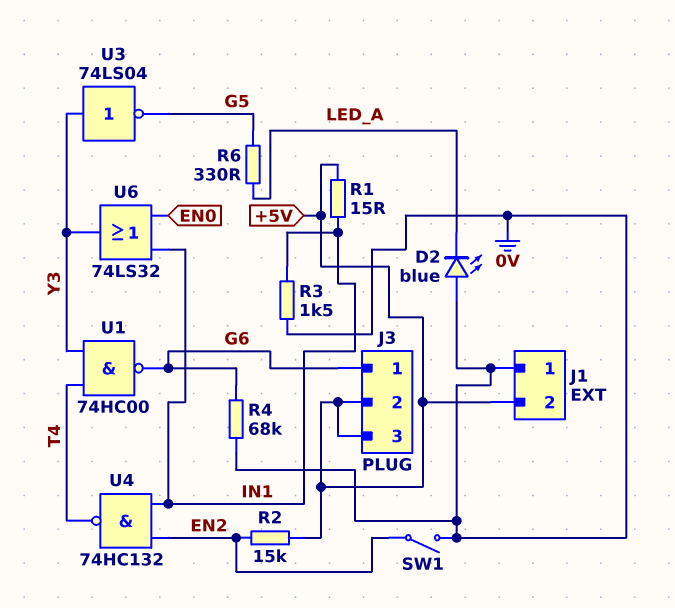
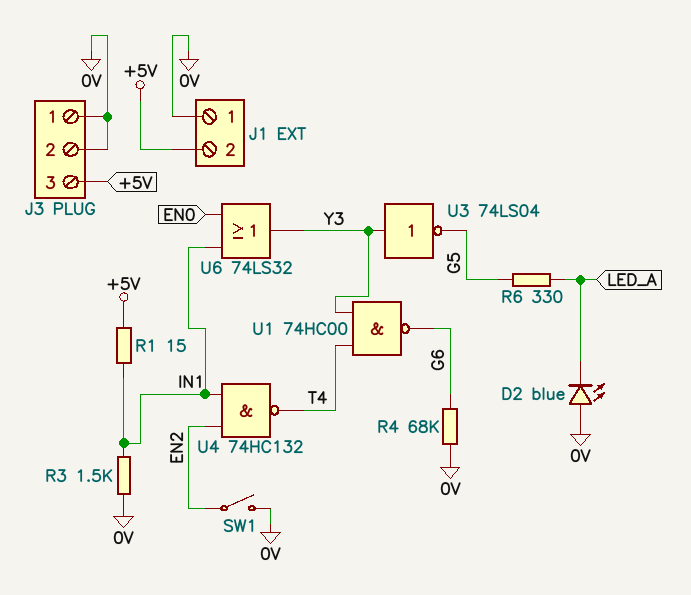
J3 pin 1: G6 -> 0V
J3 pin 2: +5V -> 0V
R2: 15k (+5V, EN2) -> none

